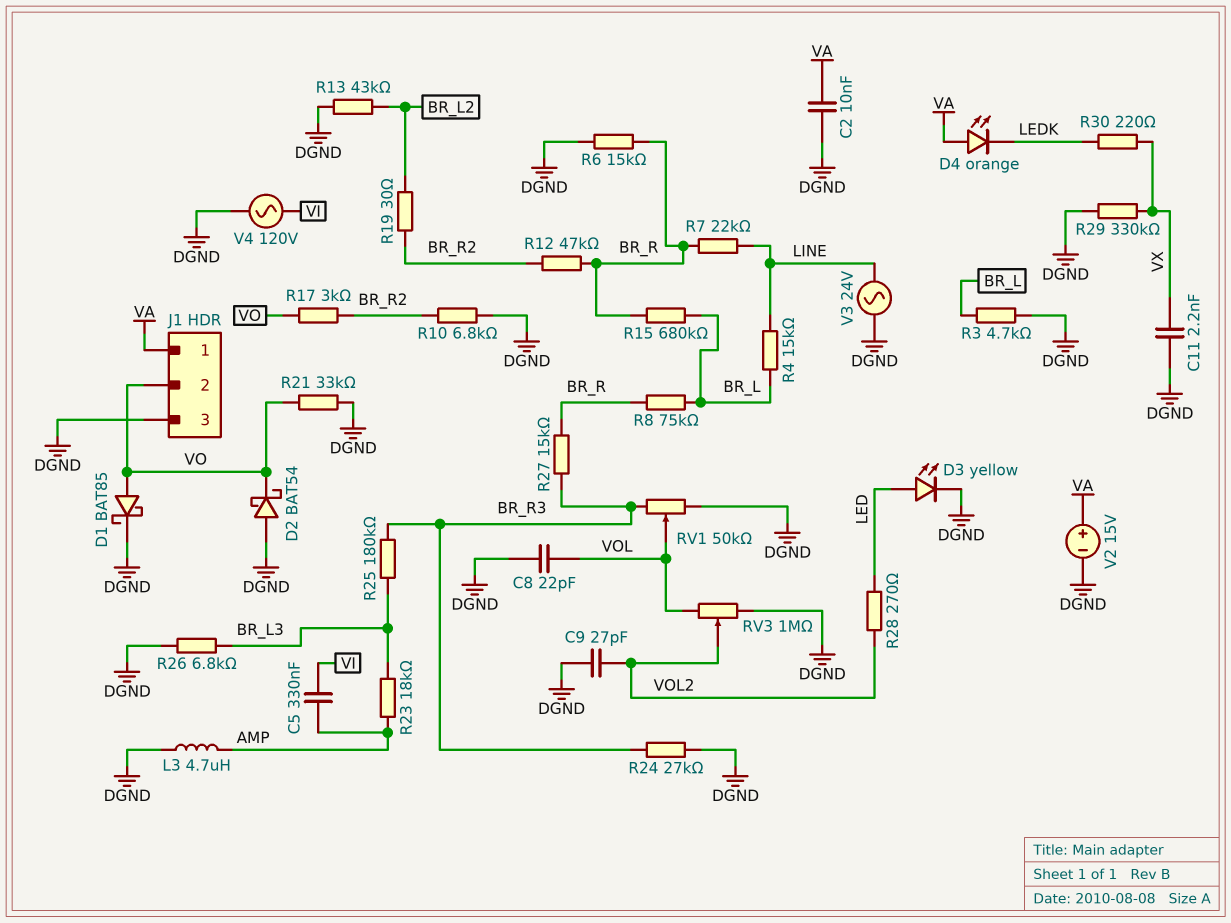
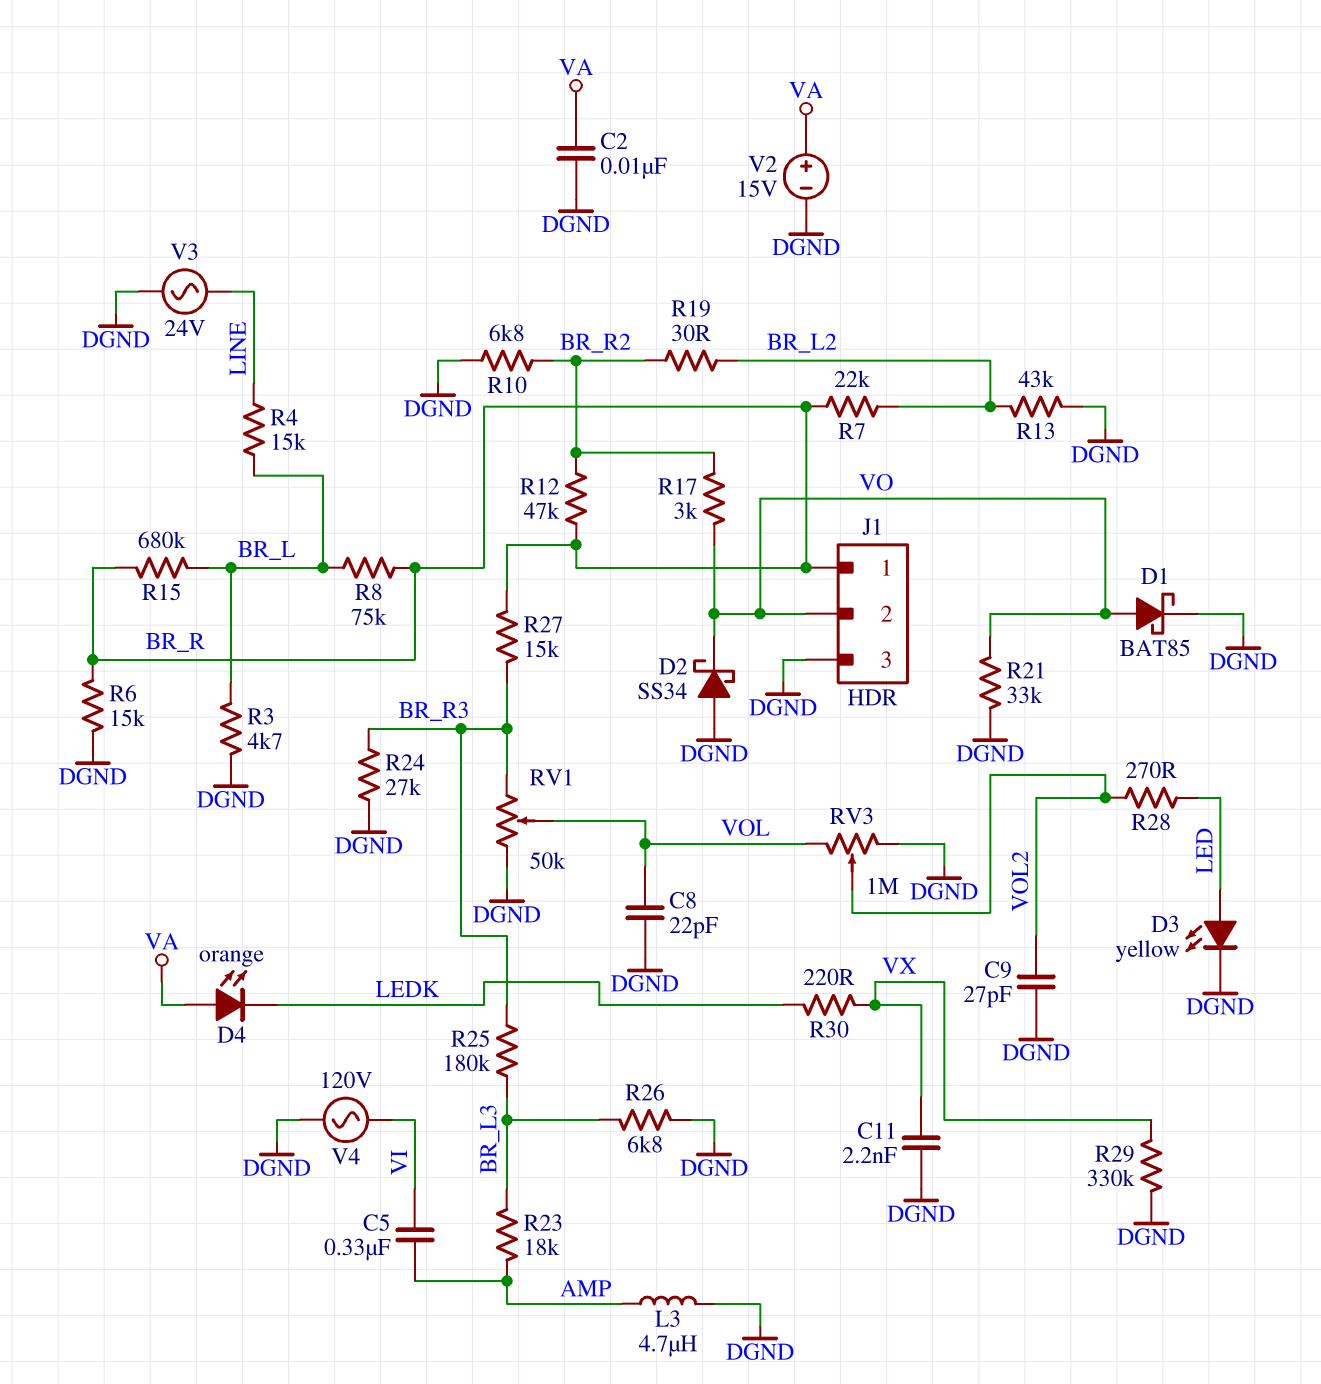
D2: schottky BAT54 (A DGND, K VO) -> schottky SS34 (A DGND, K VO)
J1 pin 1: VA -> BR_R
R7: 22k (BR_R, LINE) -> 22k (BR_L2, BR_R)

